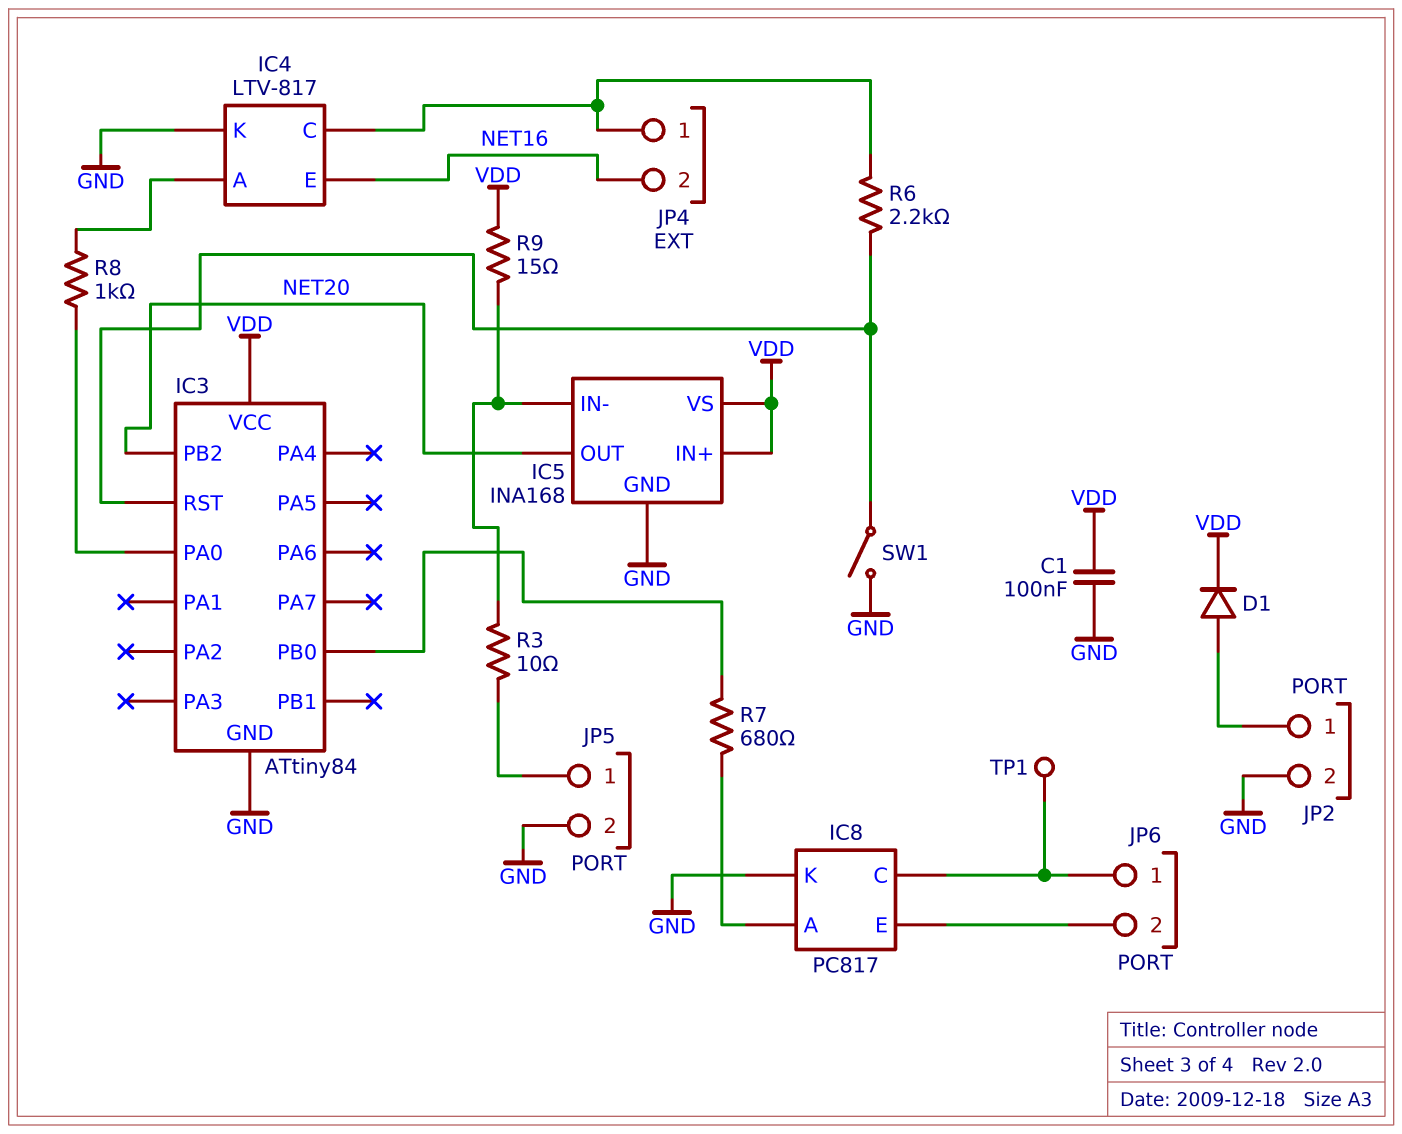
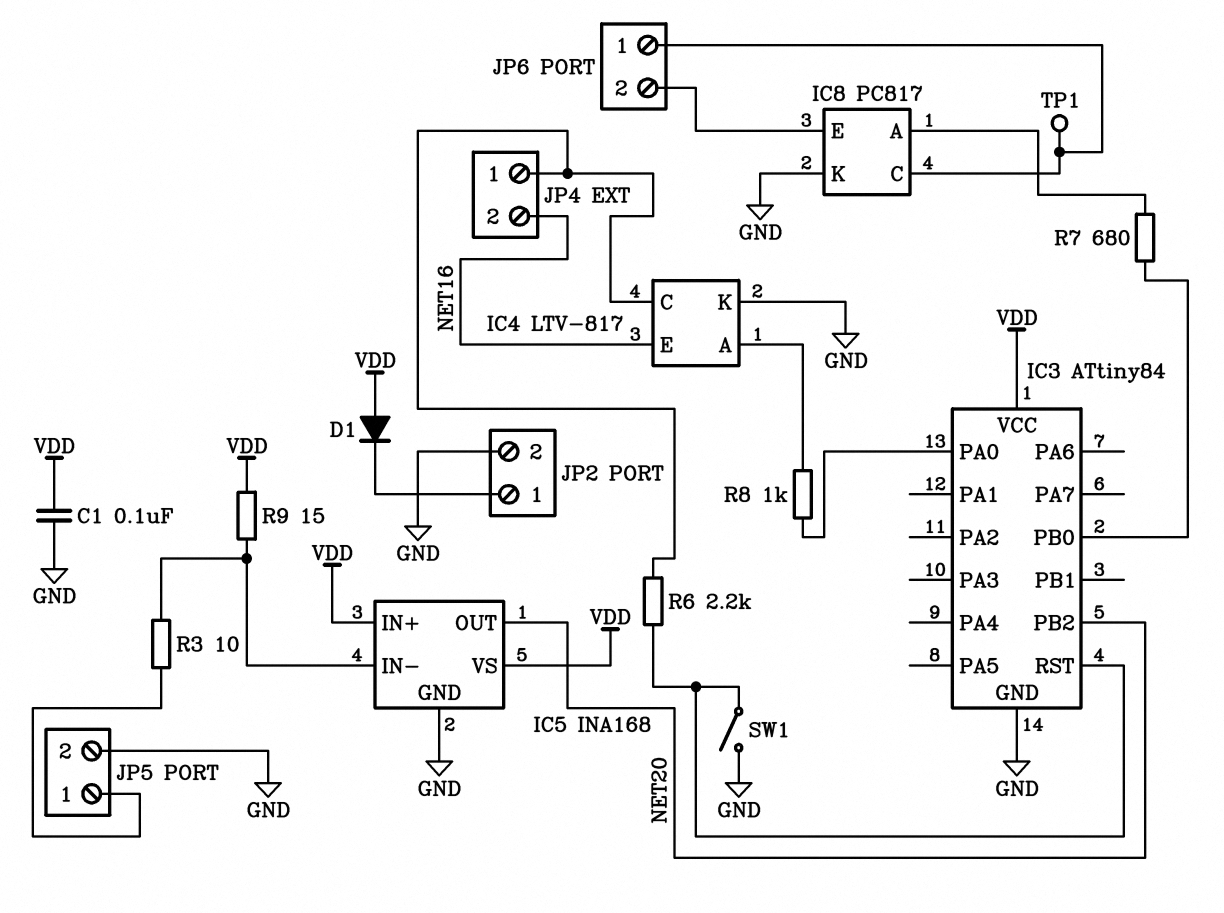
D1: diode (A JP2/1, K VDD) -> diode (A VDD, K JP2/1)

